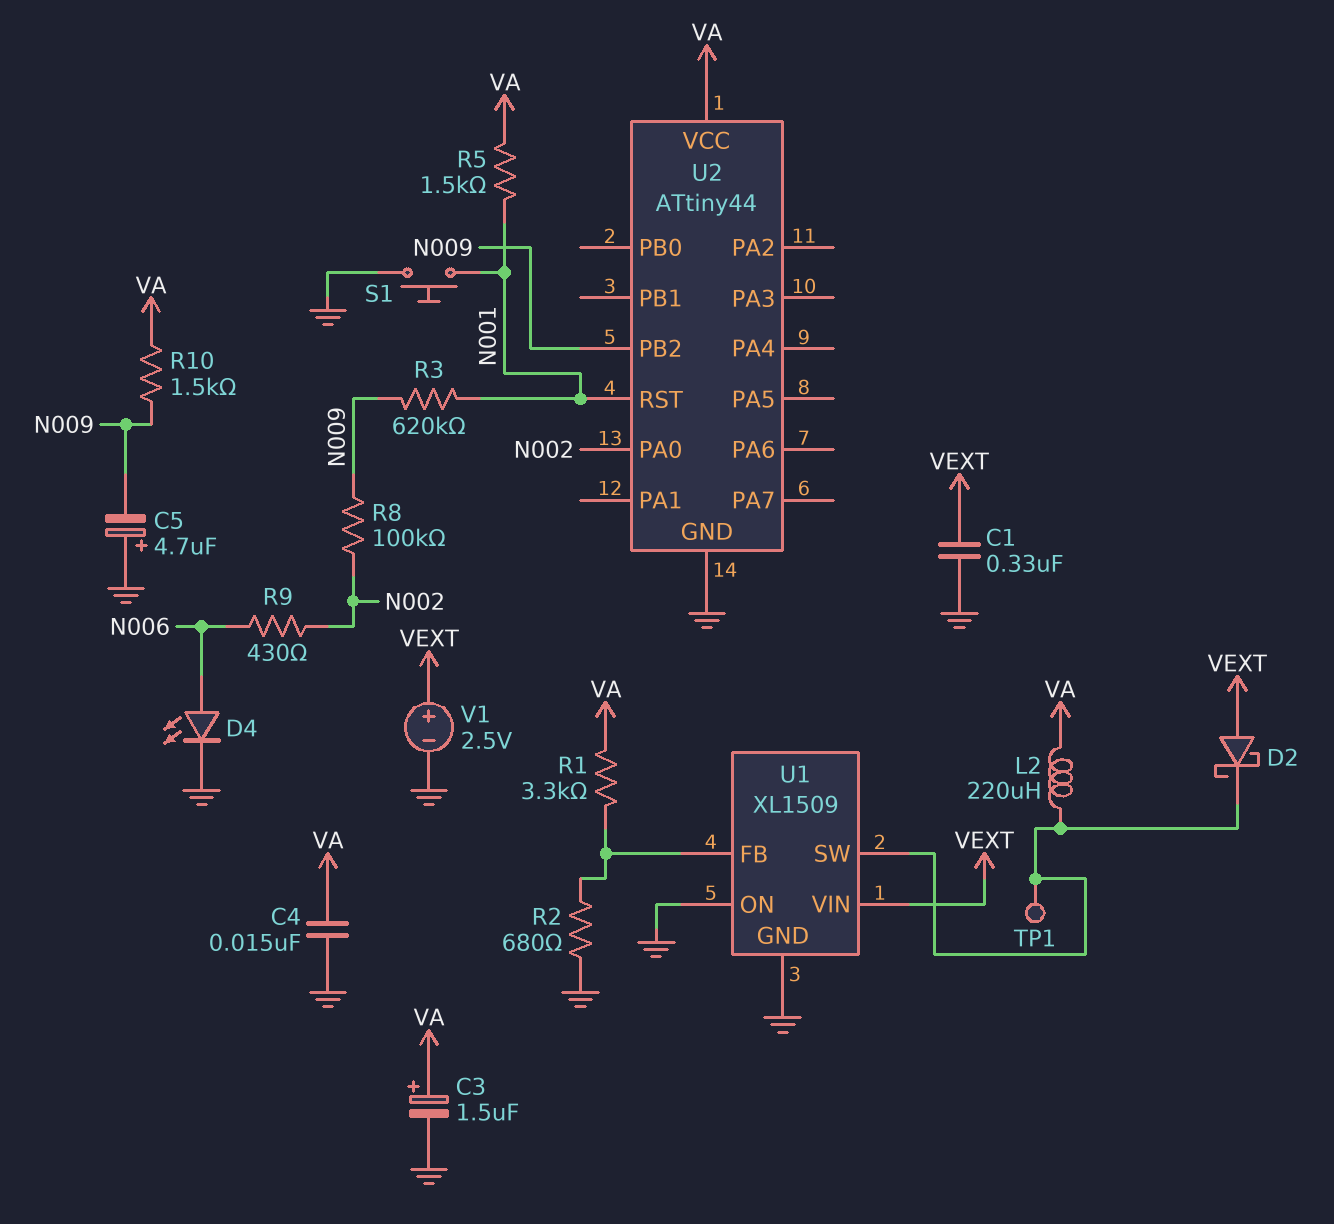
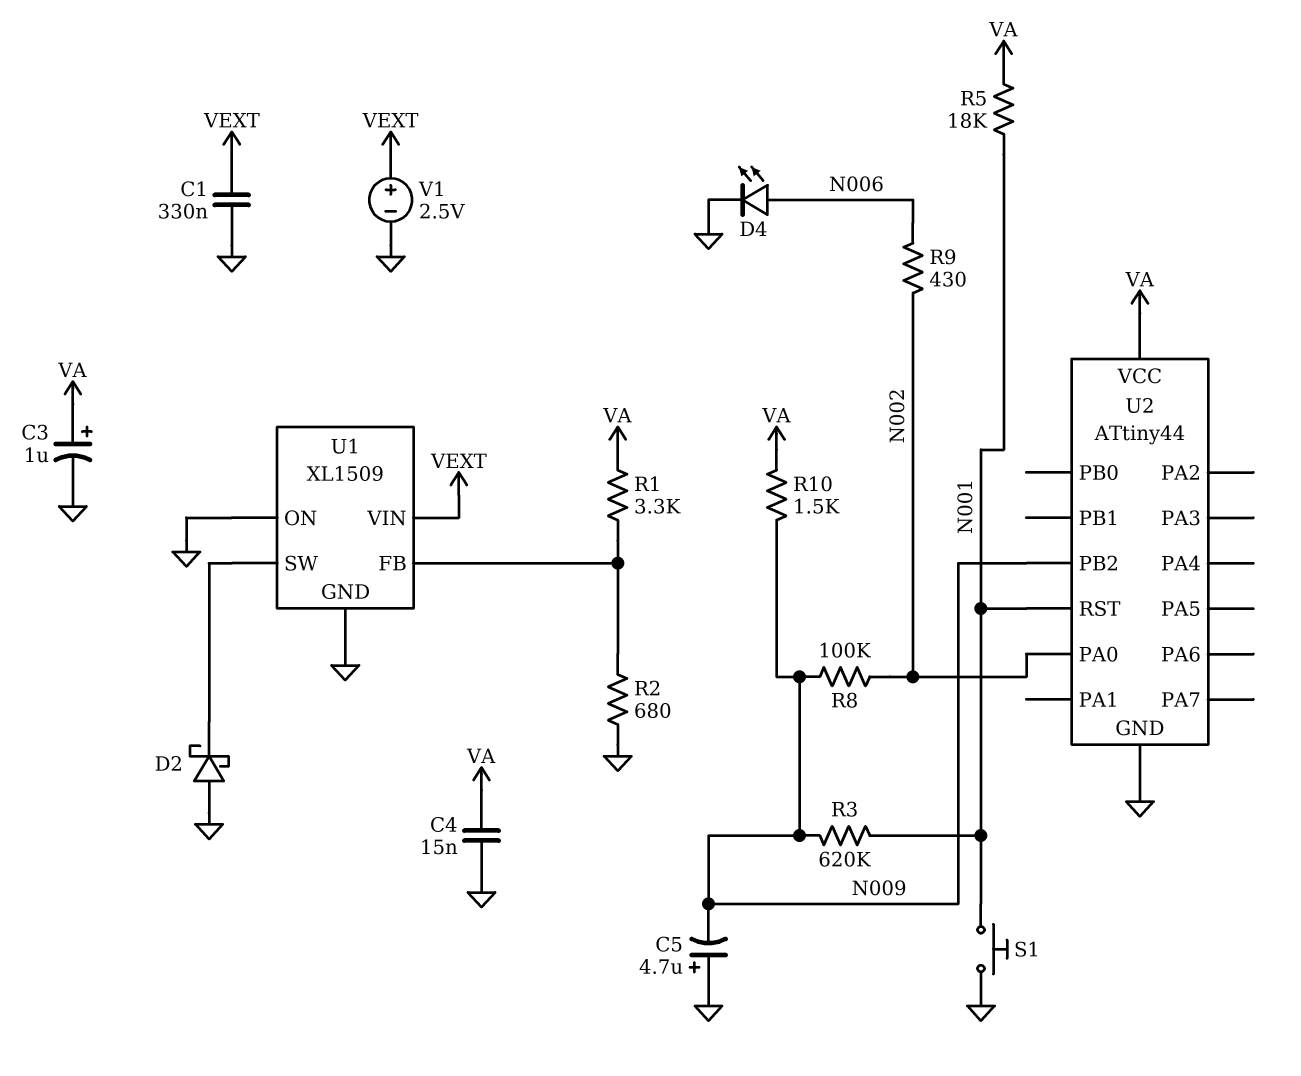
C3: 1.5uF (plus VA, minus GND) -> 1uF (plus VA, minus GND)
D2: schottky (A VEXT, K U1/SW) -> schottky (A GND, K U1/SW)
L2: 220uH (U1/SW, VA) -> none
R5: 1.5k (N001, VA) -> 18k (N001, VA)
TP1: test point (U1/SW) -> none

